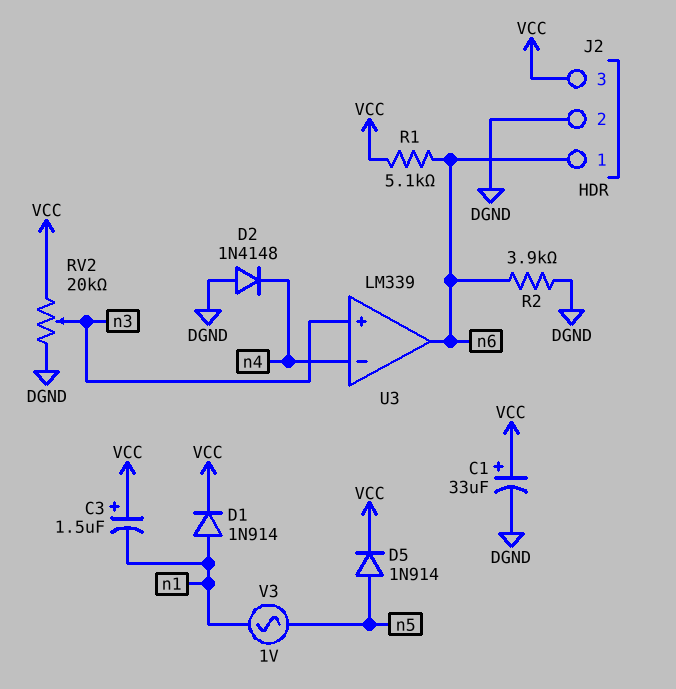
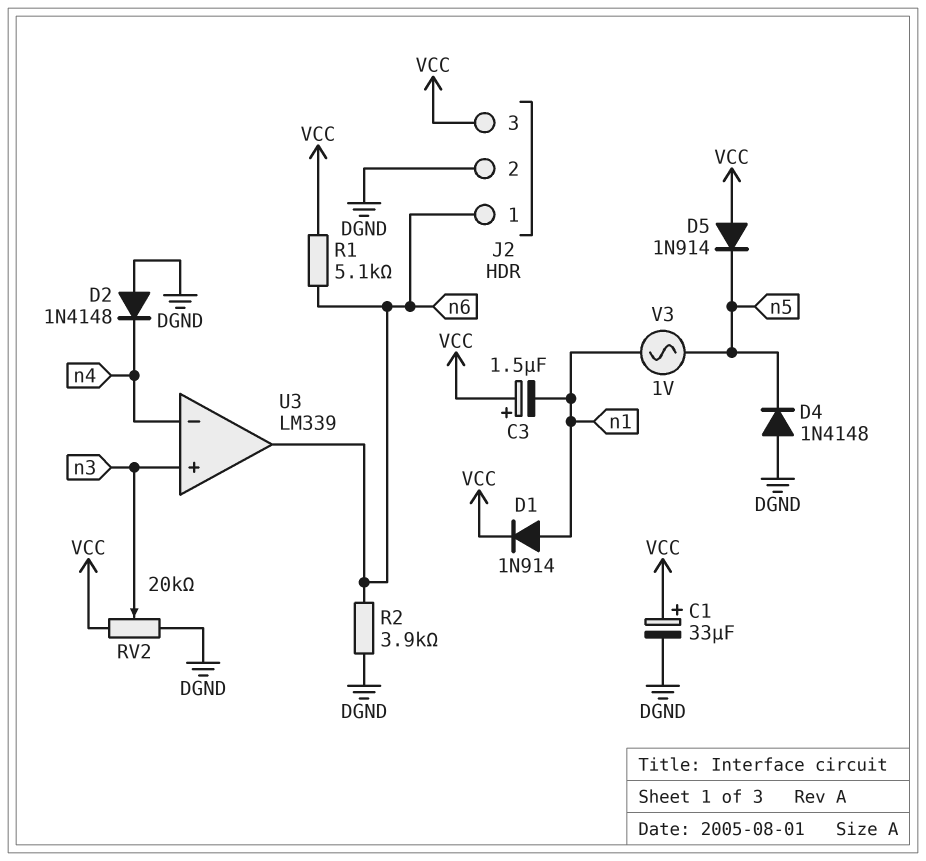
D4: none -> diode 1N4148 (A DGND, K n5)
D5: diode 1N914 (A n5, K VCC) -> diode 1N914 (A VCC, K n5)

